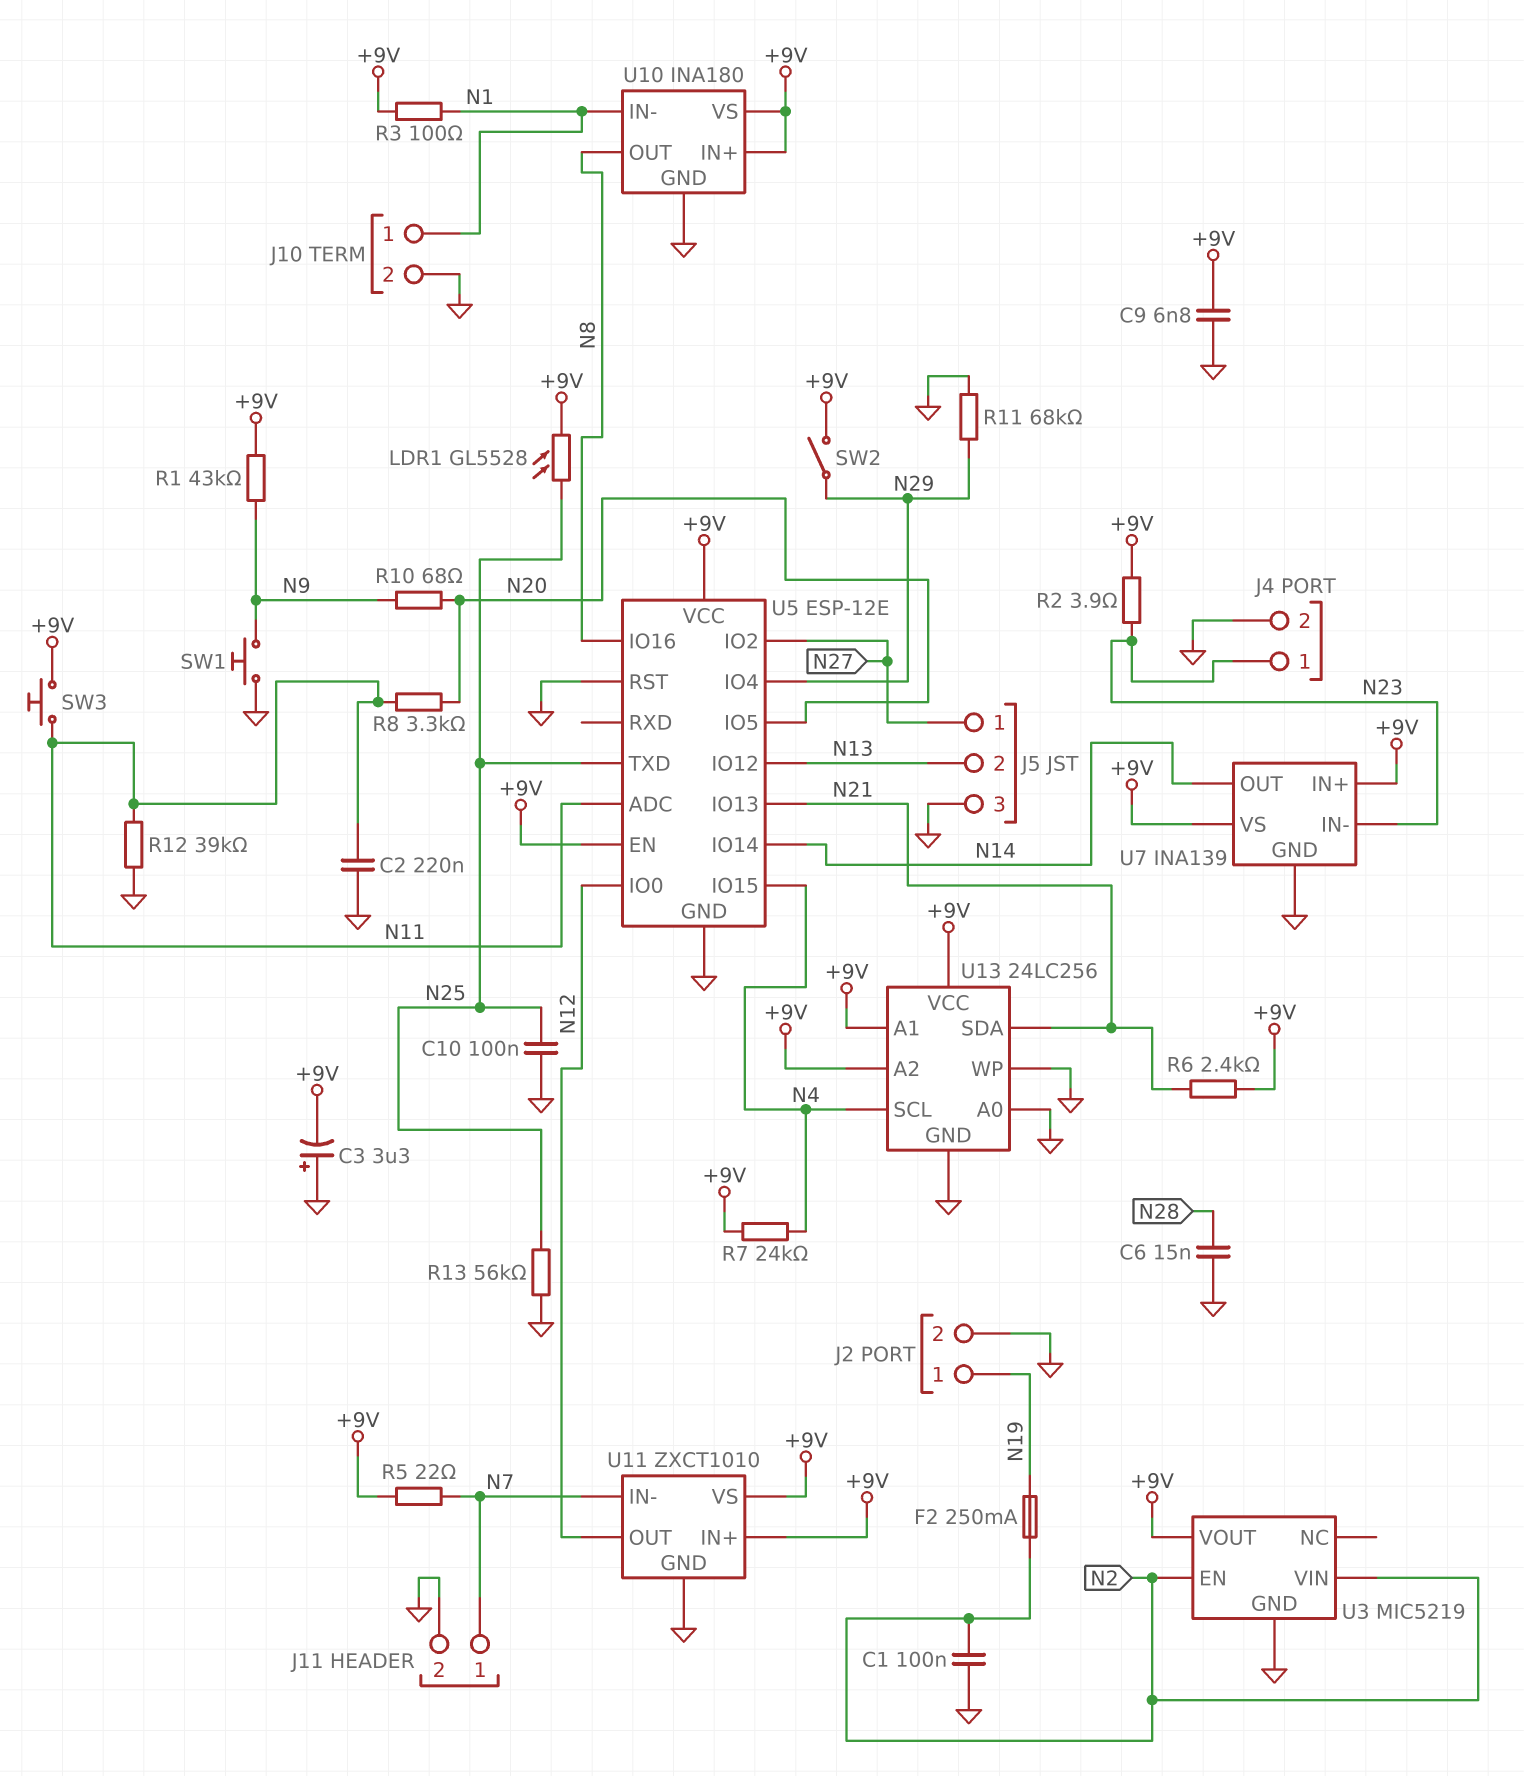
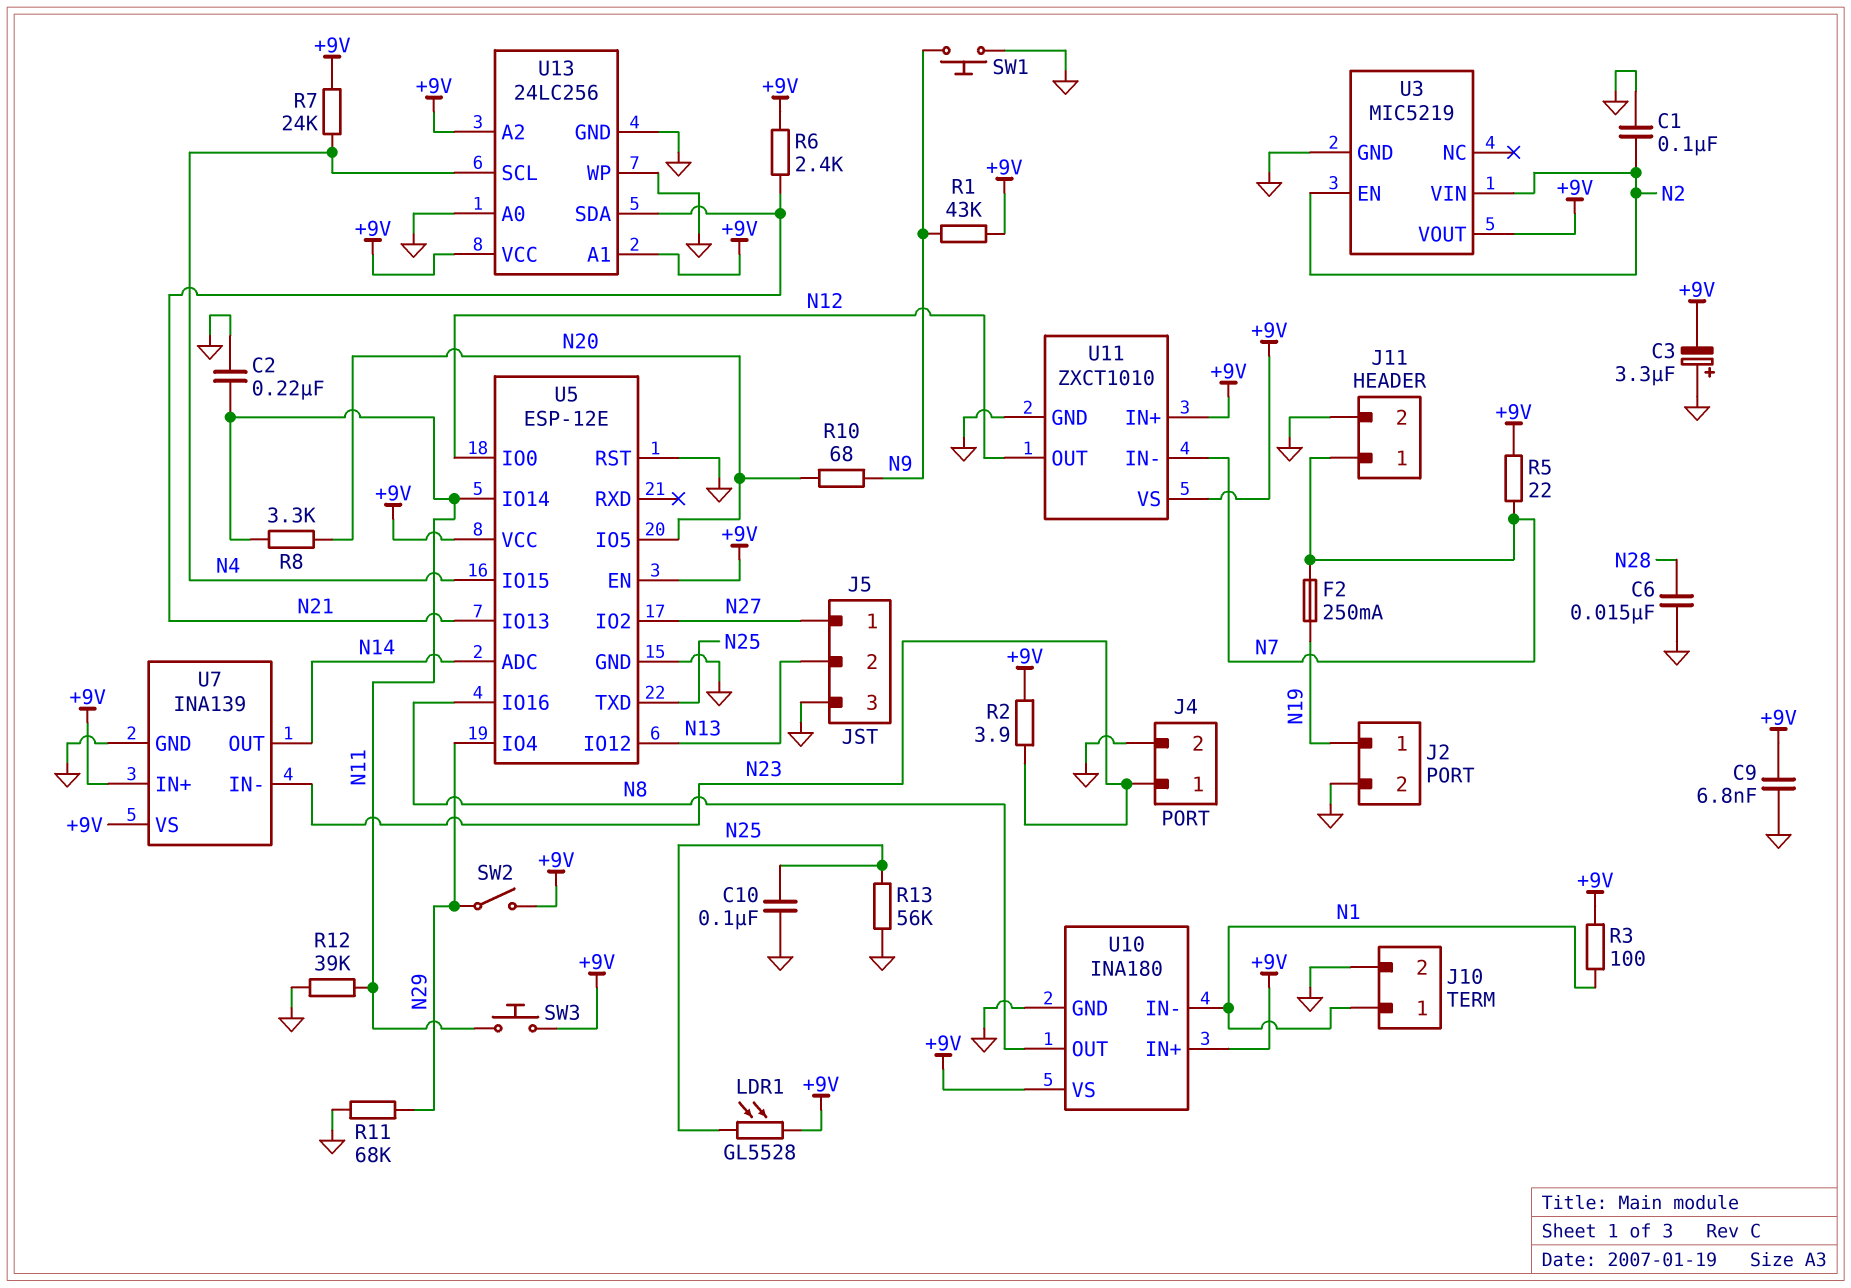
F2: 250mA (N2, N19) -> 250mA (N7, N19)
U5 pin ADC: N11 -> N14
U5 pin IO14: N14 -> N11

